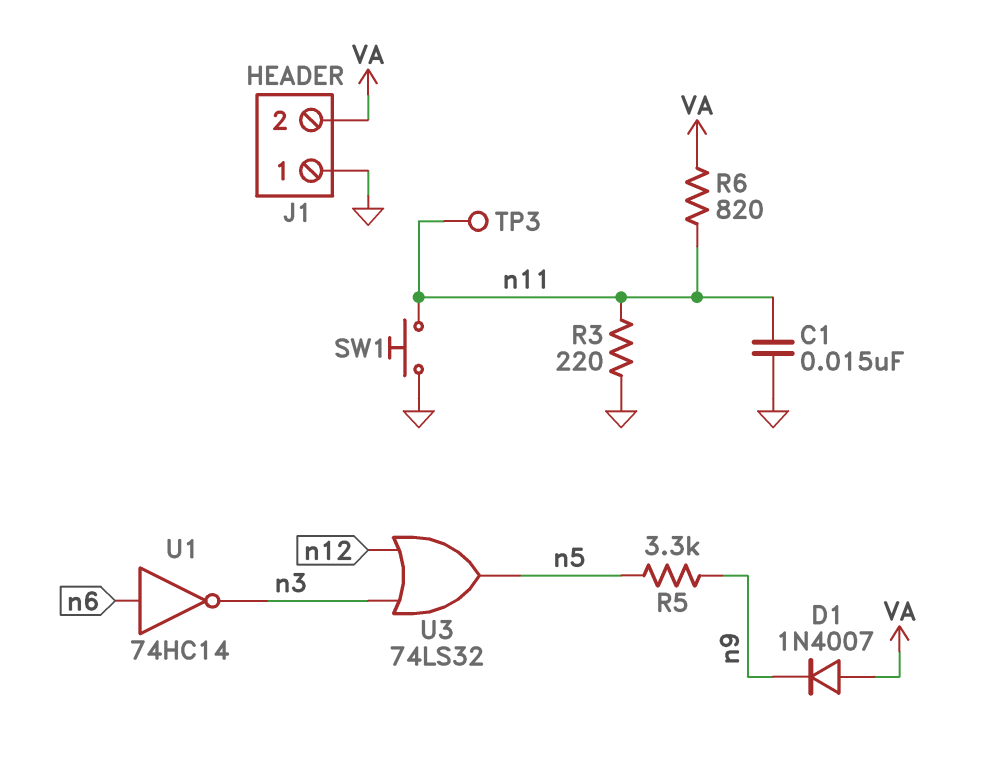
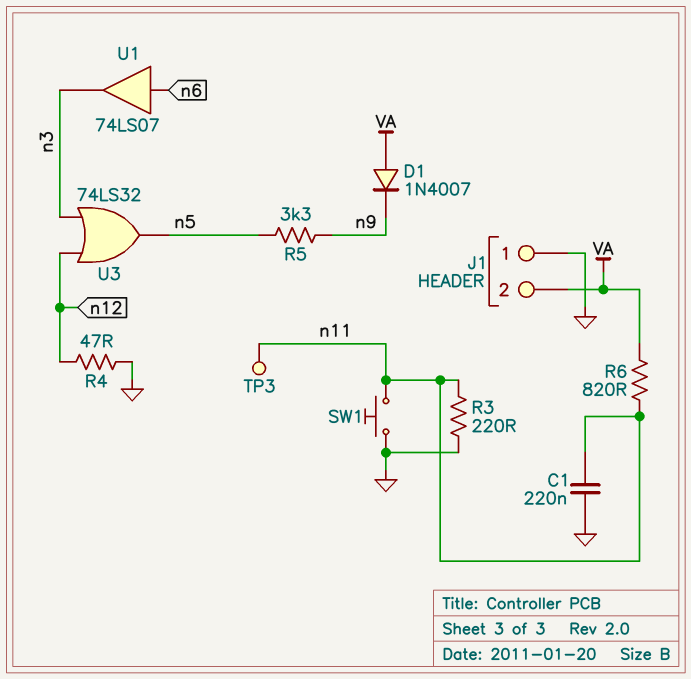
C1: 15nF (GND, n11) -> 220nF (GND, n11)
R4: none -> 47 (GND, n12)
U1: NOT 74HC14 (in n6, out n3) -> buffer 74LS07 (in n6, out n3)

